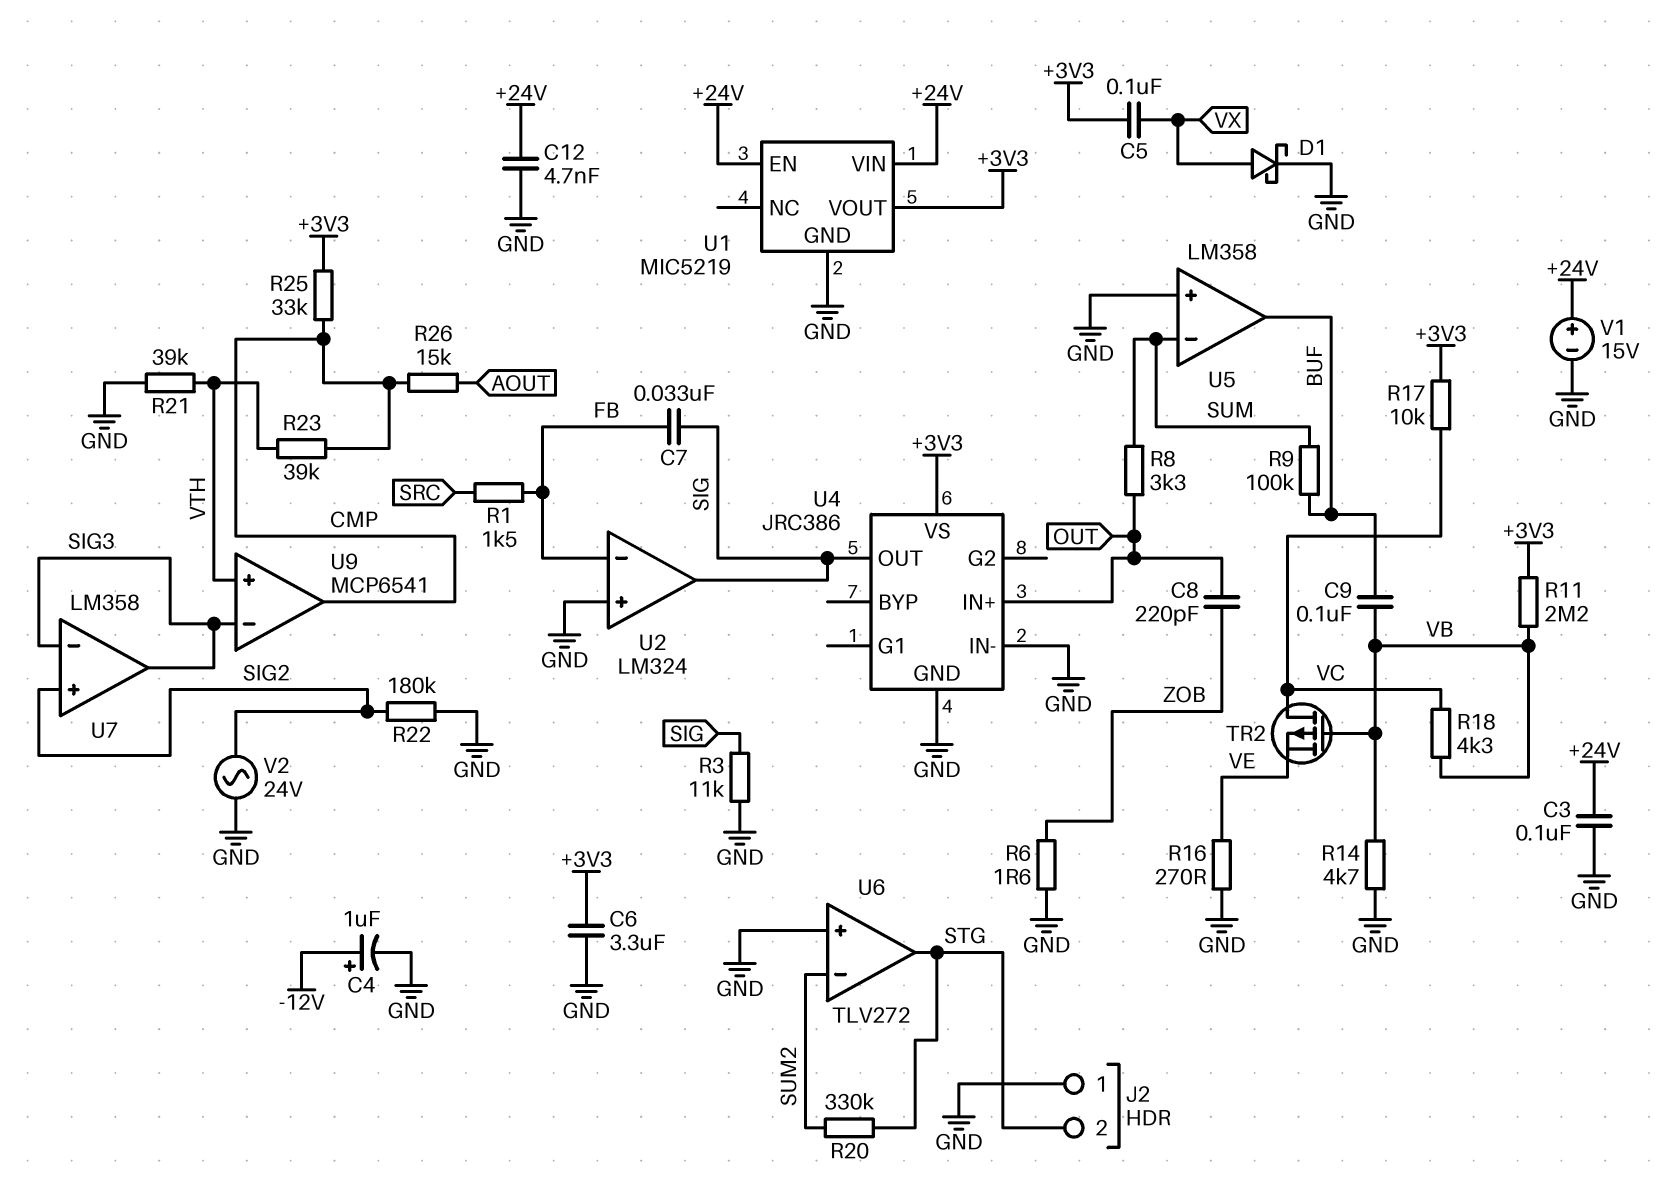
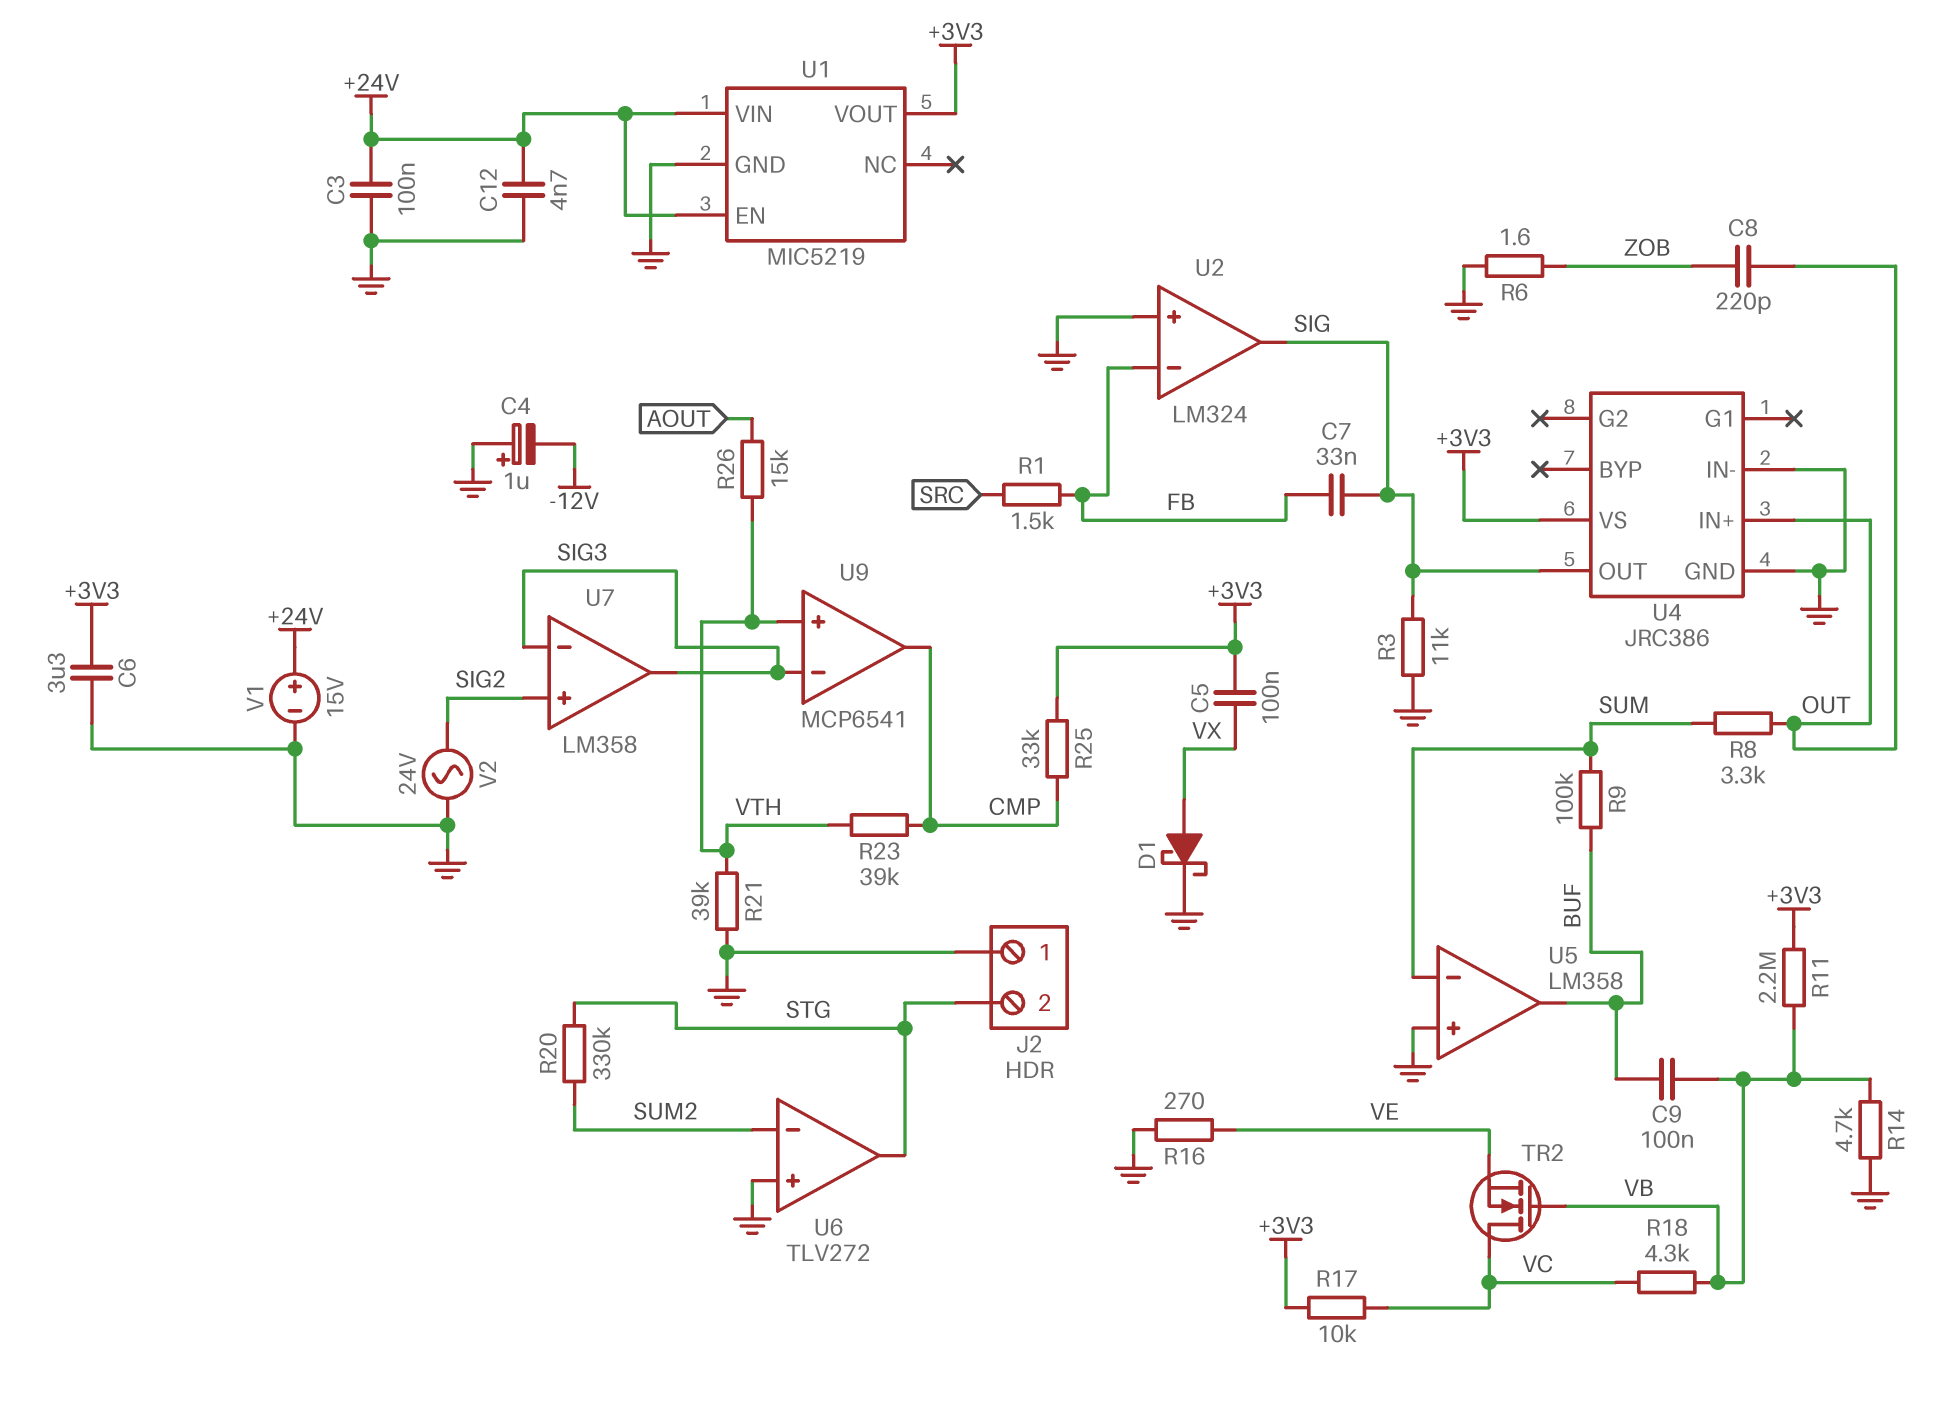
C4: 1uF (plus -12V, minus GND) -> 1uF (plus GND, minus -12V)
R22: 180k (GND, SIG2) -> none
R26: 15k (AOUT, CMP) -> 15k (AOUT, VTH)
TR2: PMOS (G VB, D VC, S VE) -> NMOS (G VB, D VC, S VE)

